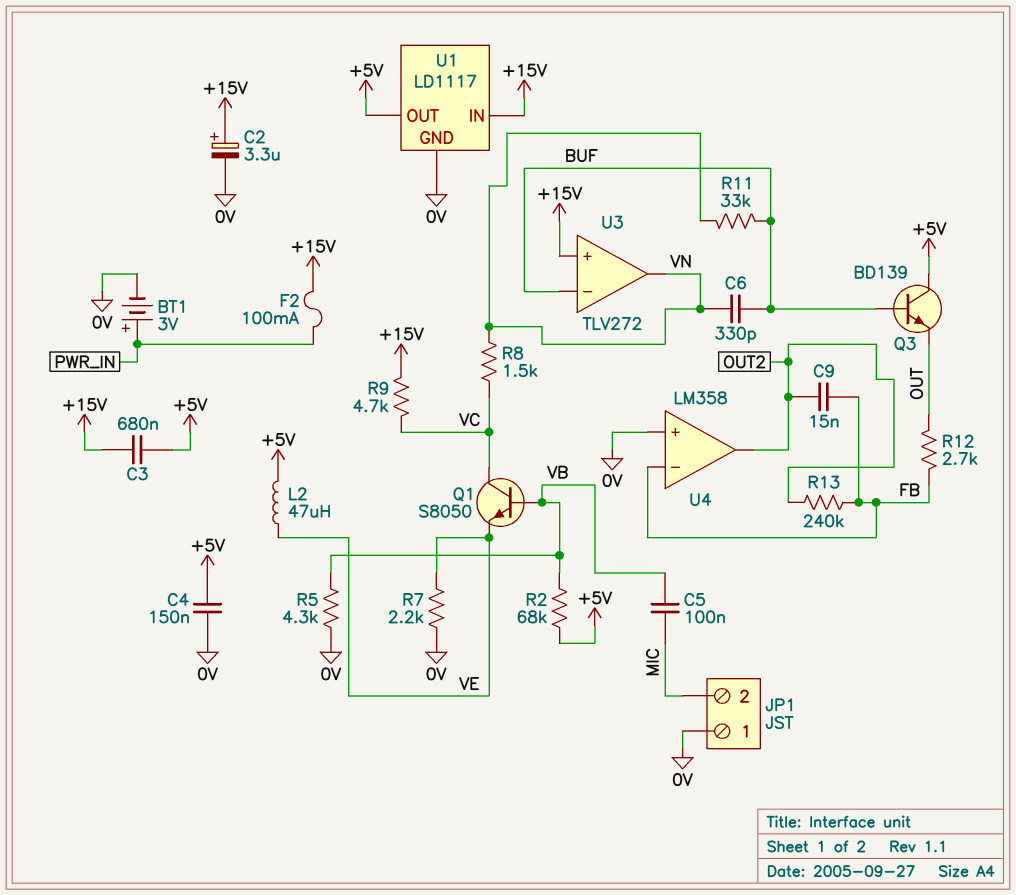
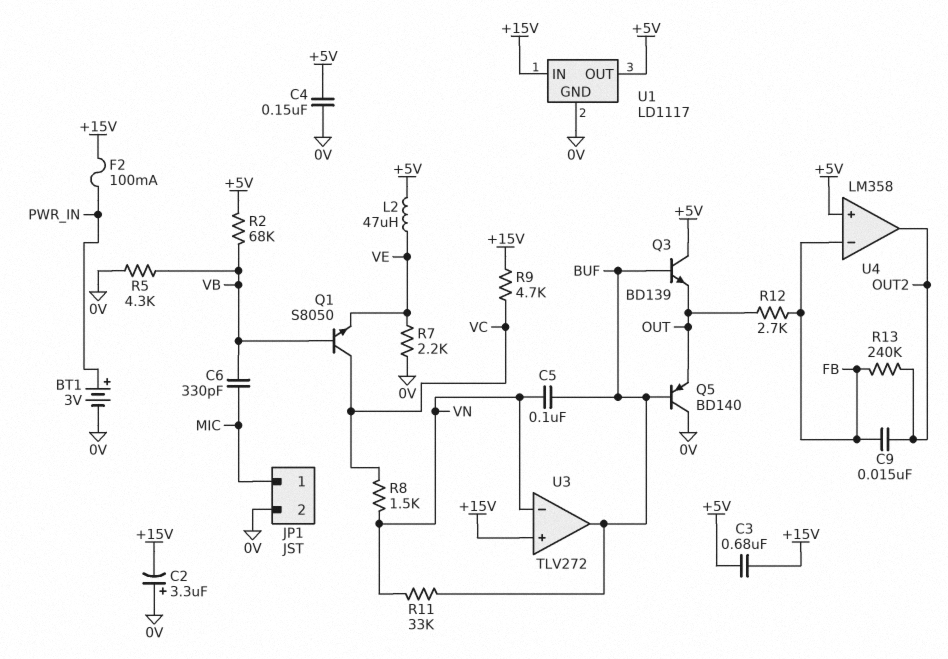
C2: 3.3uF (plus +15V, minus 0V) -> 3.3uF (plus 0V, minus +15V)
C5: 100nF (MIC, VB) -> 100nF (BUF, VN)
C6: 330pF (BUF, VN) -> 330pF (MIC, VB)
JP1 pin 1: 0V -> MIC
JP1 pin 2: MIC -> 0V
Q5: none -> PNP BD140 (B BUF, C 0V, E OUT)
U3 pin in-: BUF -> VN
U3 pin out: VN -> BUF
U4 pin in+: 0V -> +5V

